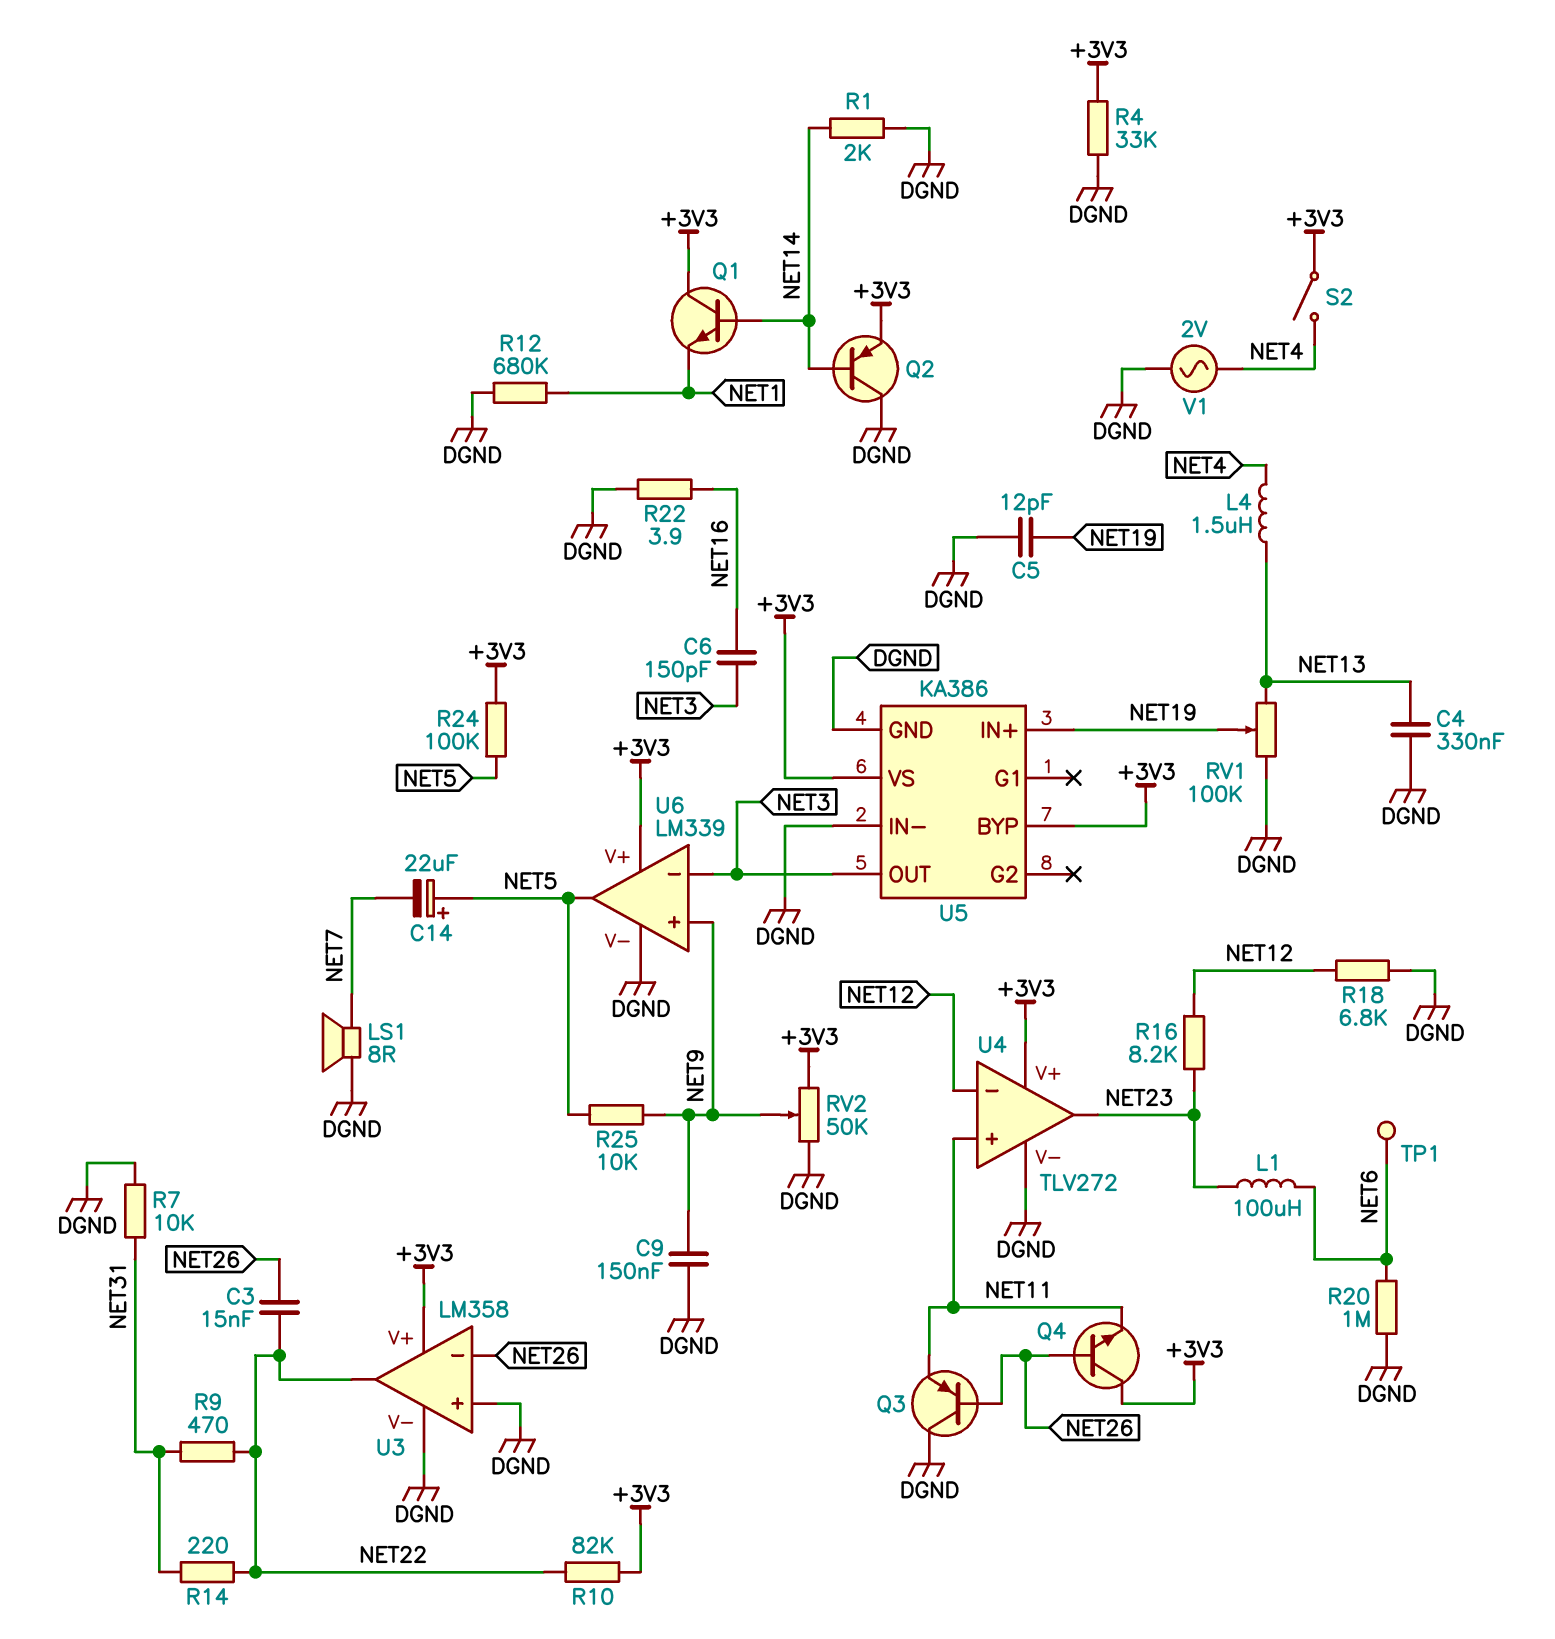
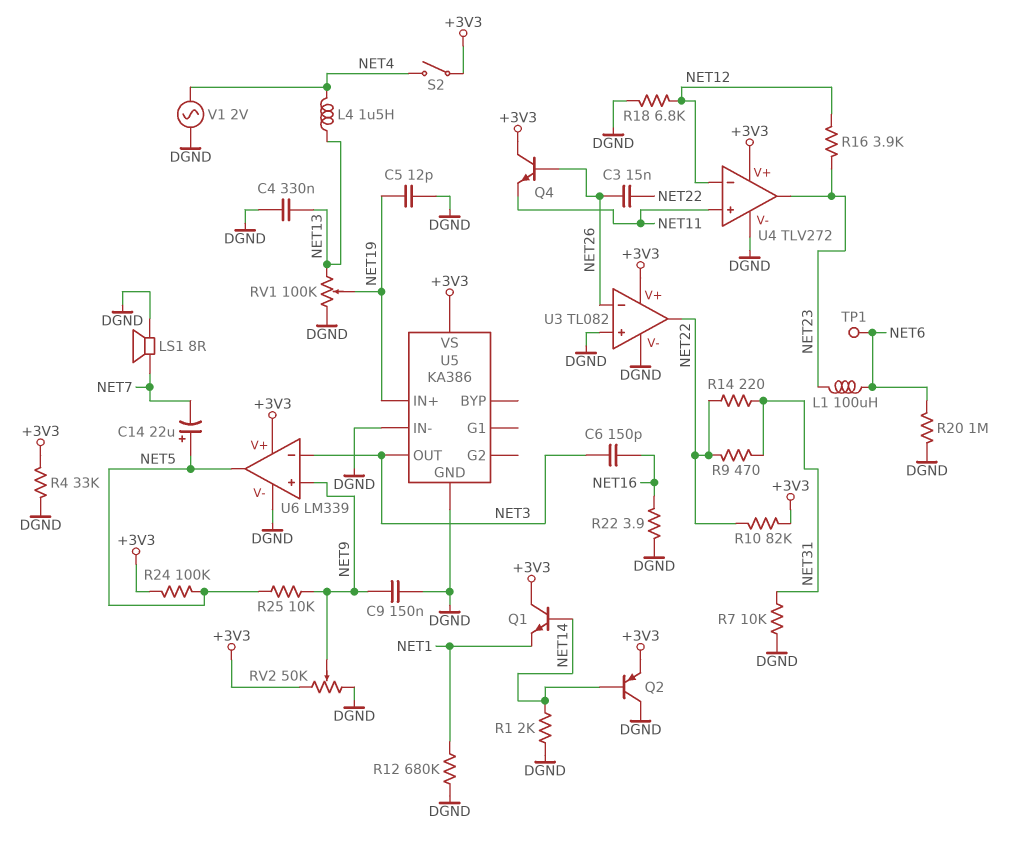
Q3: PNP (B NET26, C DGND, E NET11) -> none
R16: 8.2k (NET12, NET23) -> 3.9k (NET12, NET23)
U3: LM358 -> TL082
U5 pin BYP: +3V3 -> none

